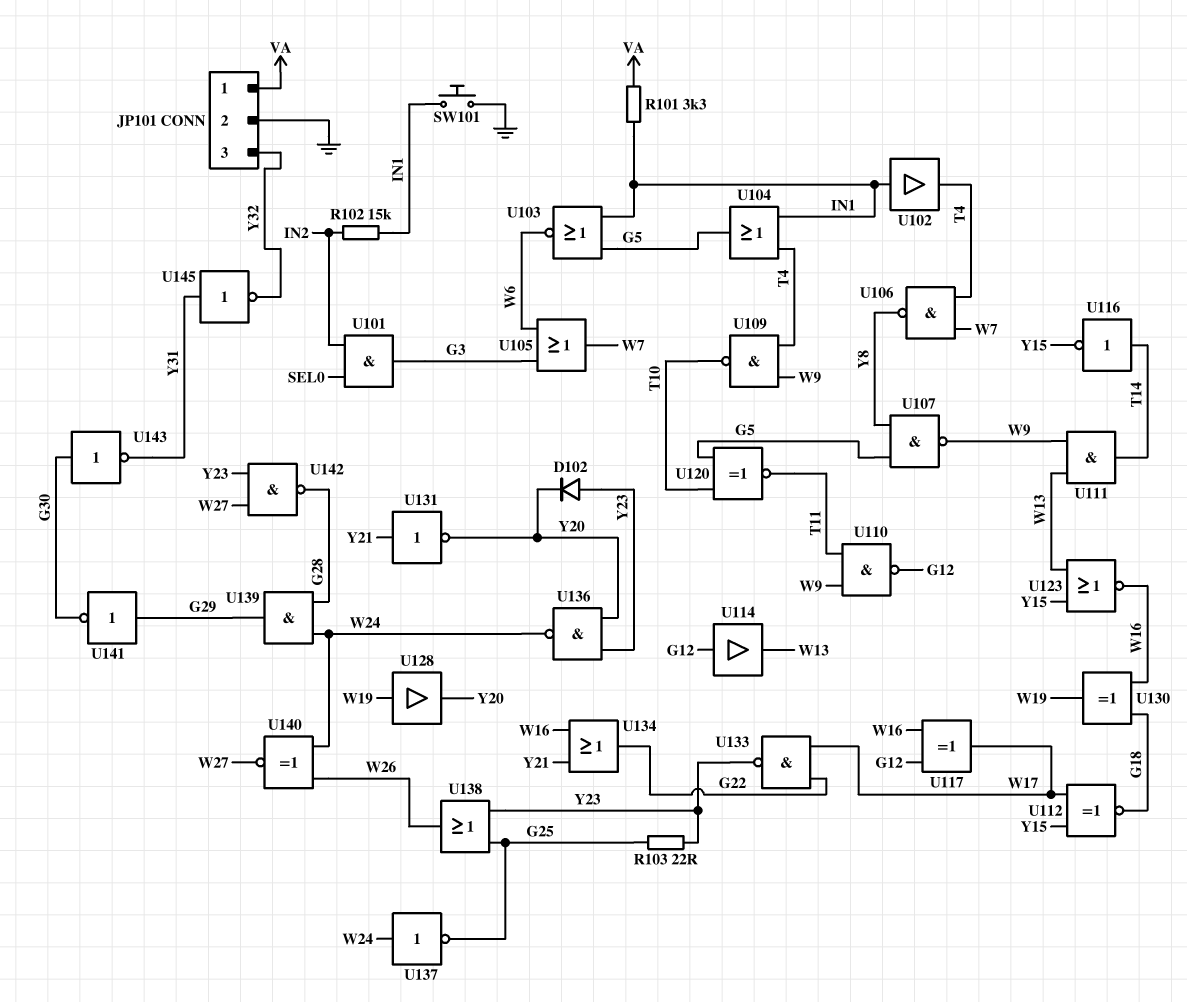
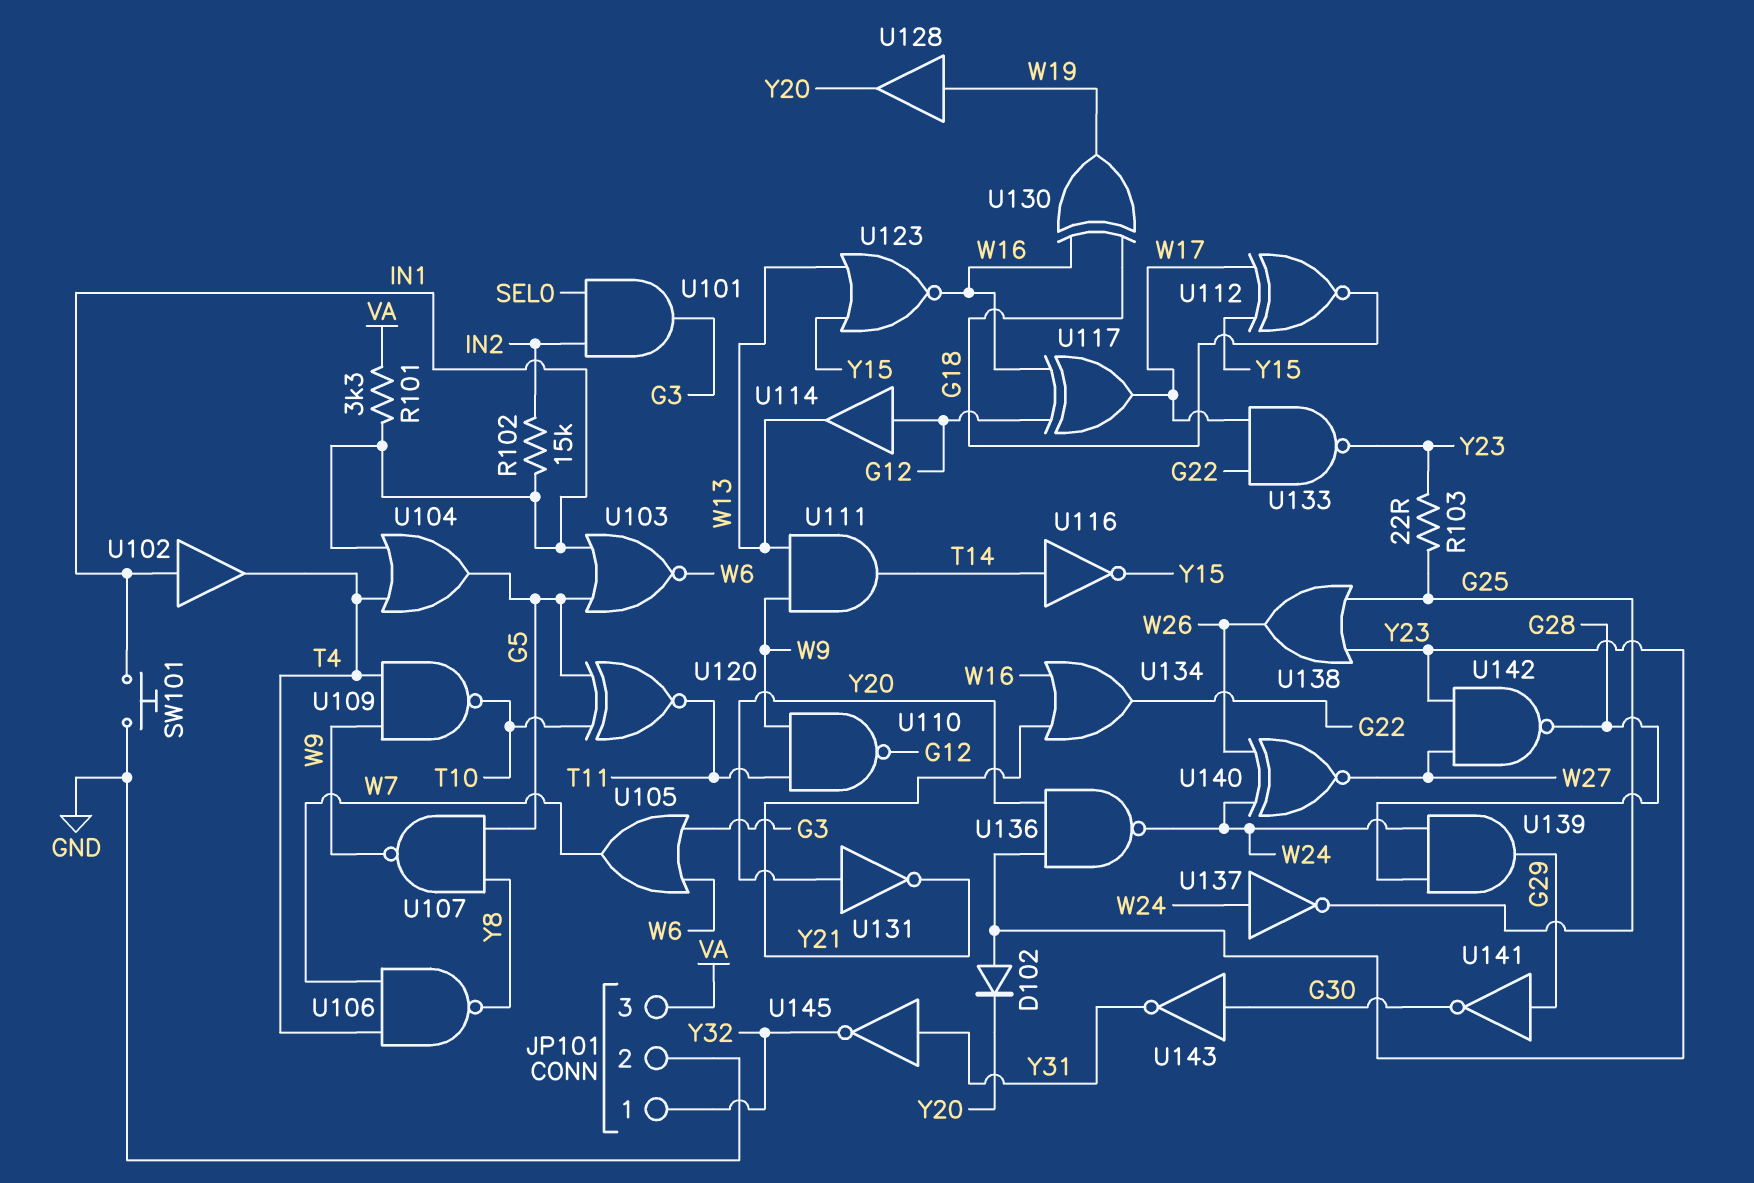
JP101 pin 1: VA -> Y32
JP101 pin 3: Y32 -> VA
U131: NOT (in Y21, out Y20) -> NOT (in Y20, out Y21)

